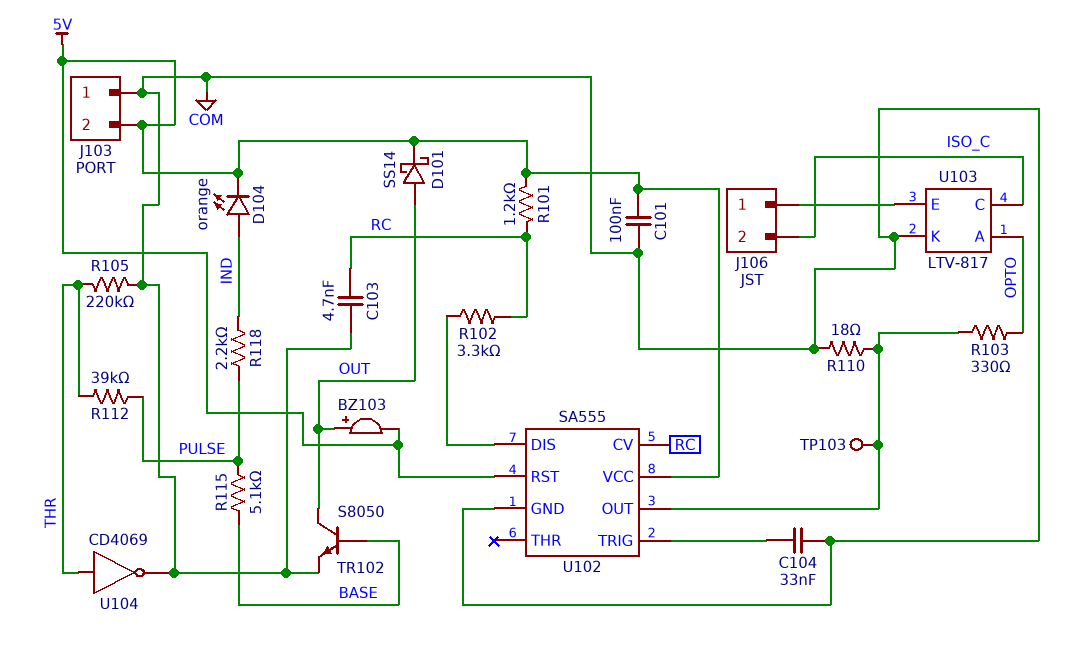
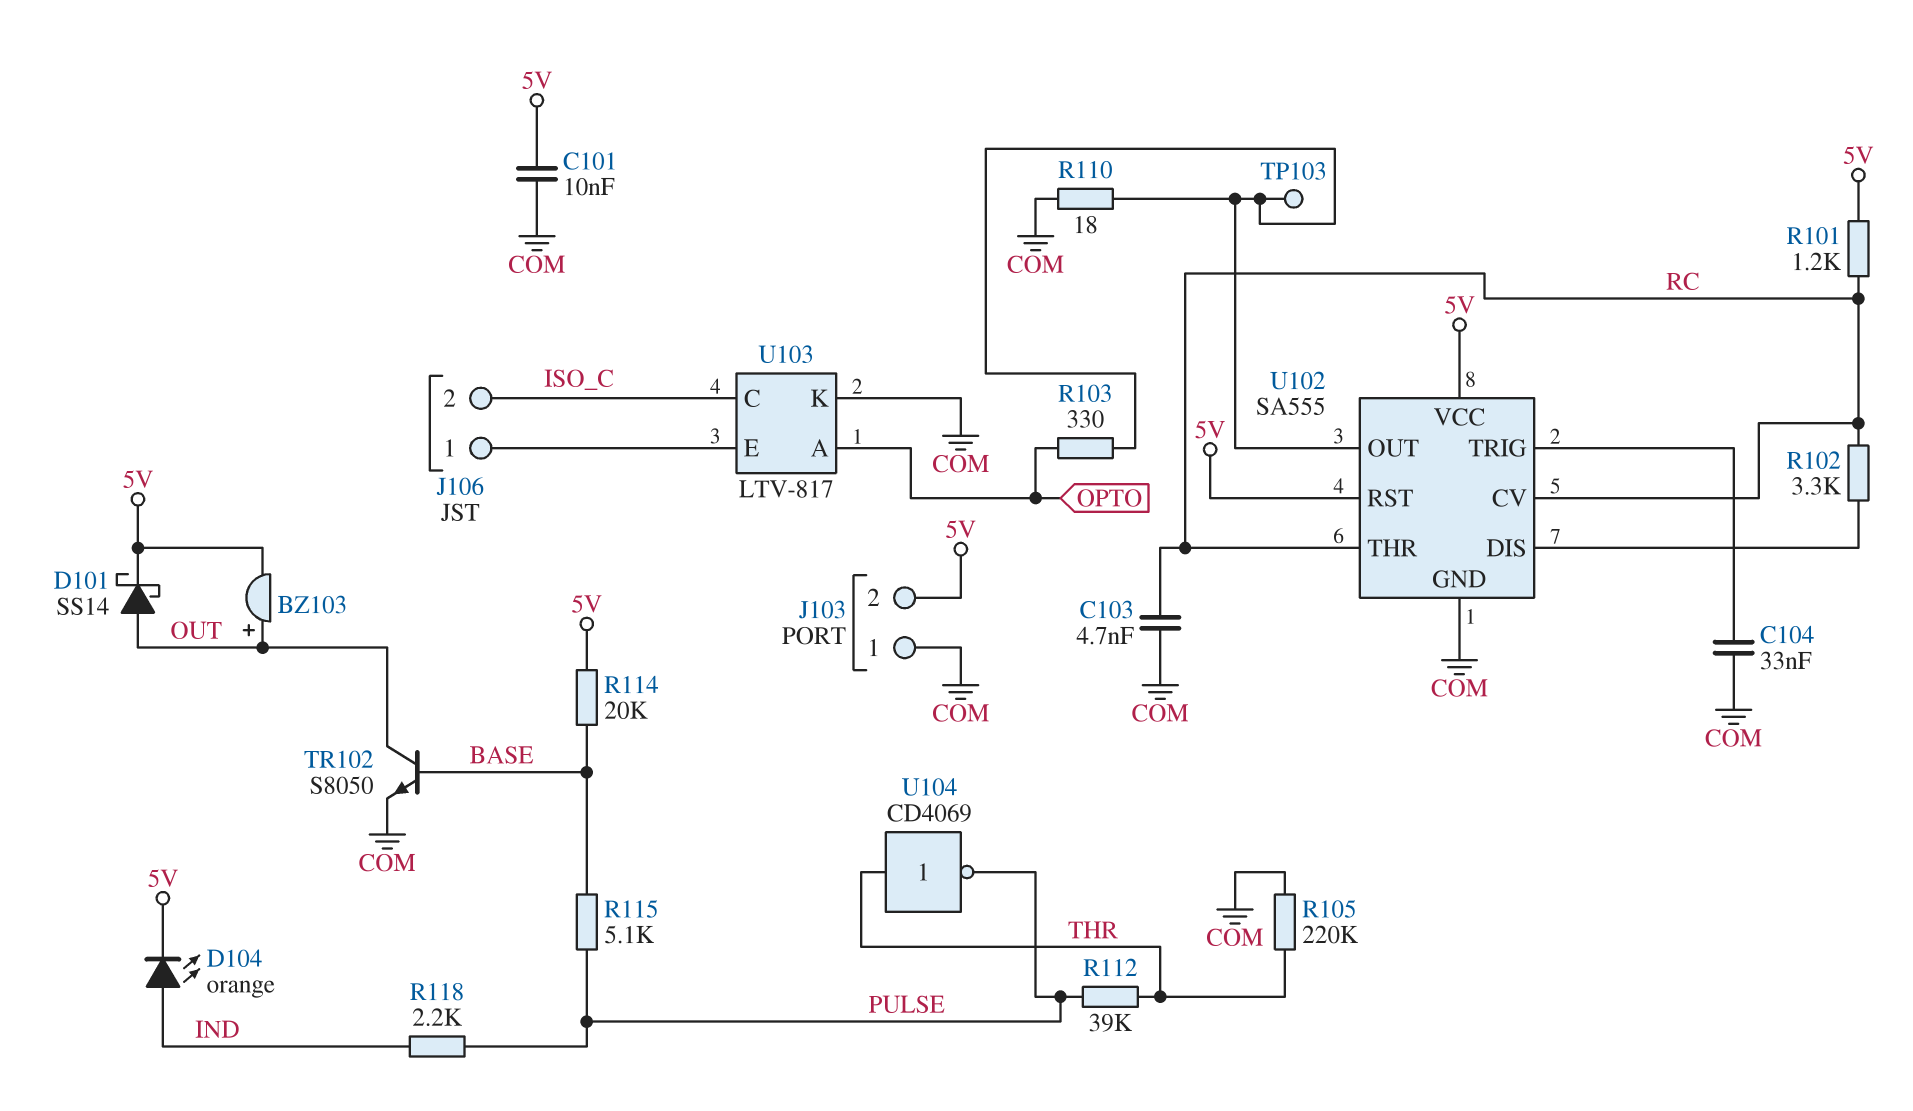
C101: 100nF (5V, COM) -> 10nF (5V, COM)
R114: none -> 20k (5V, BASE)
U102 pin THR: none -> RC
U104: NOT CD4069 (in THR, out COM) -> NOT CD4069 (in THR, out PULSE)

